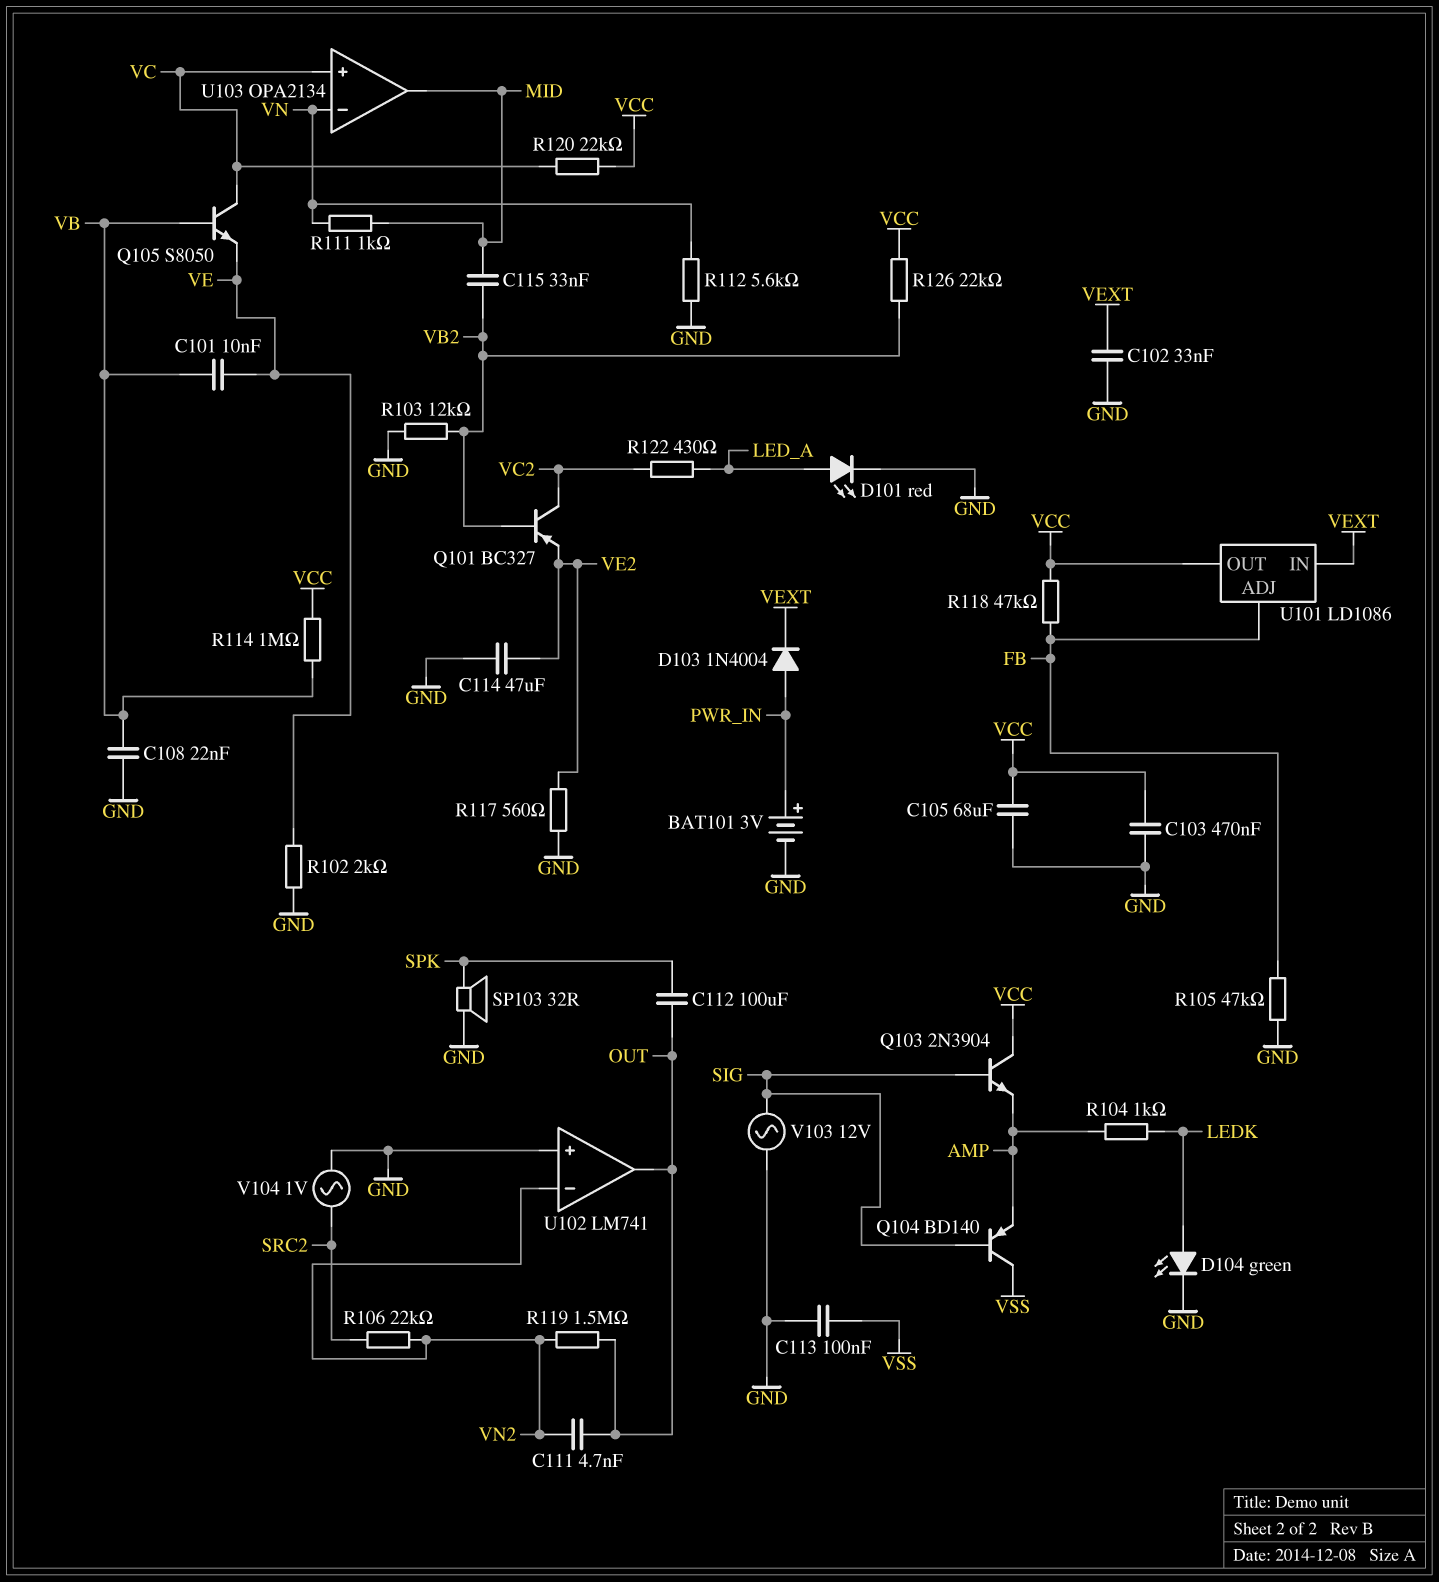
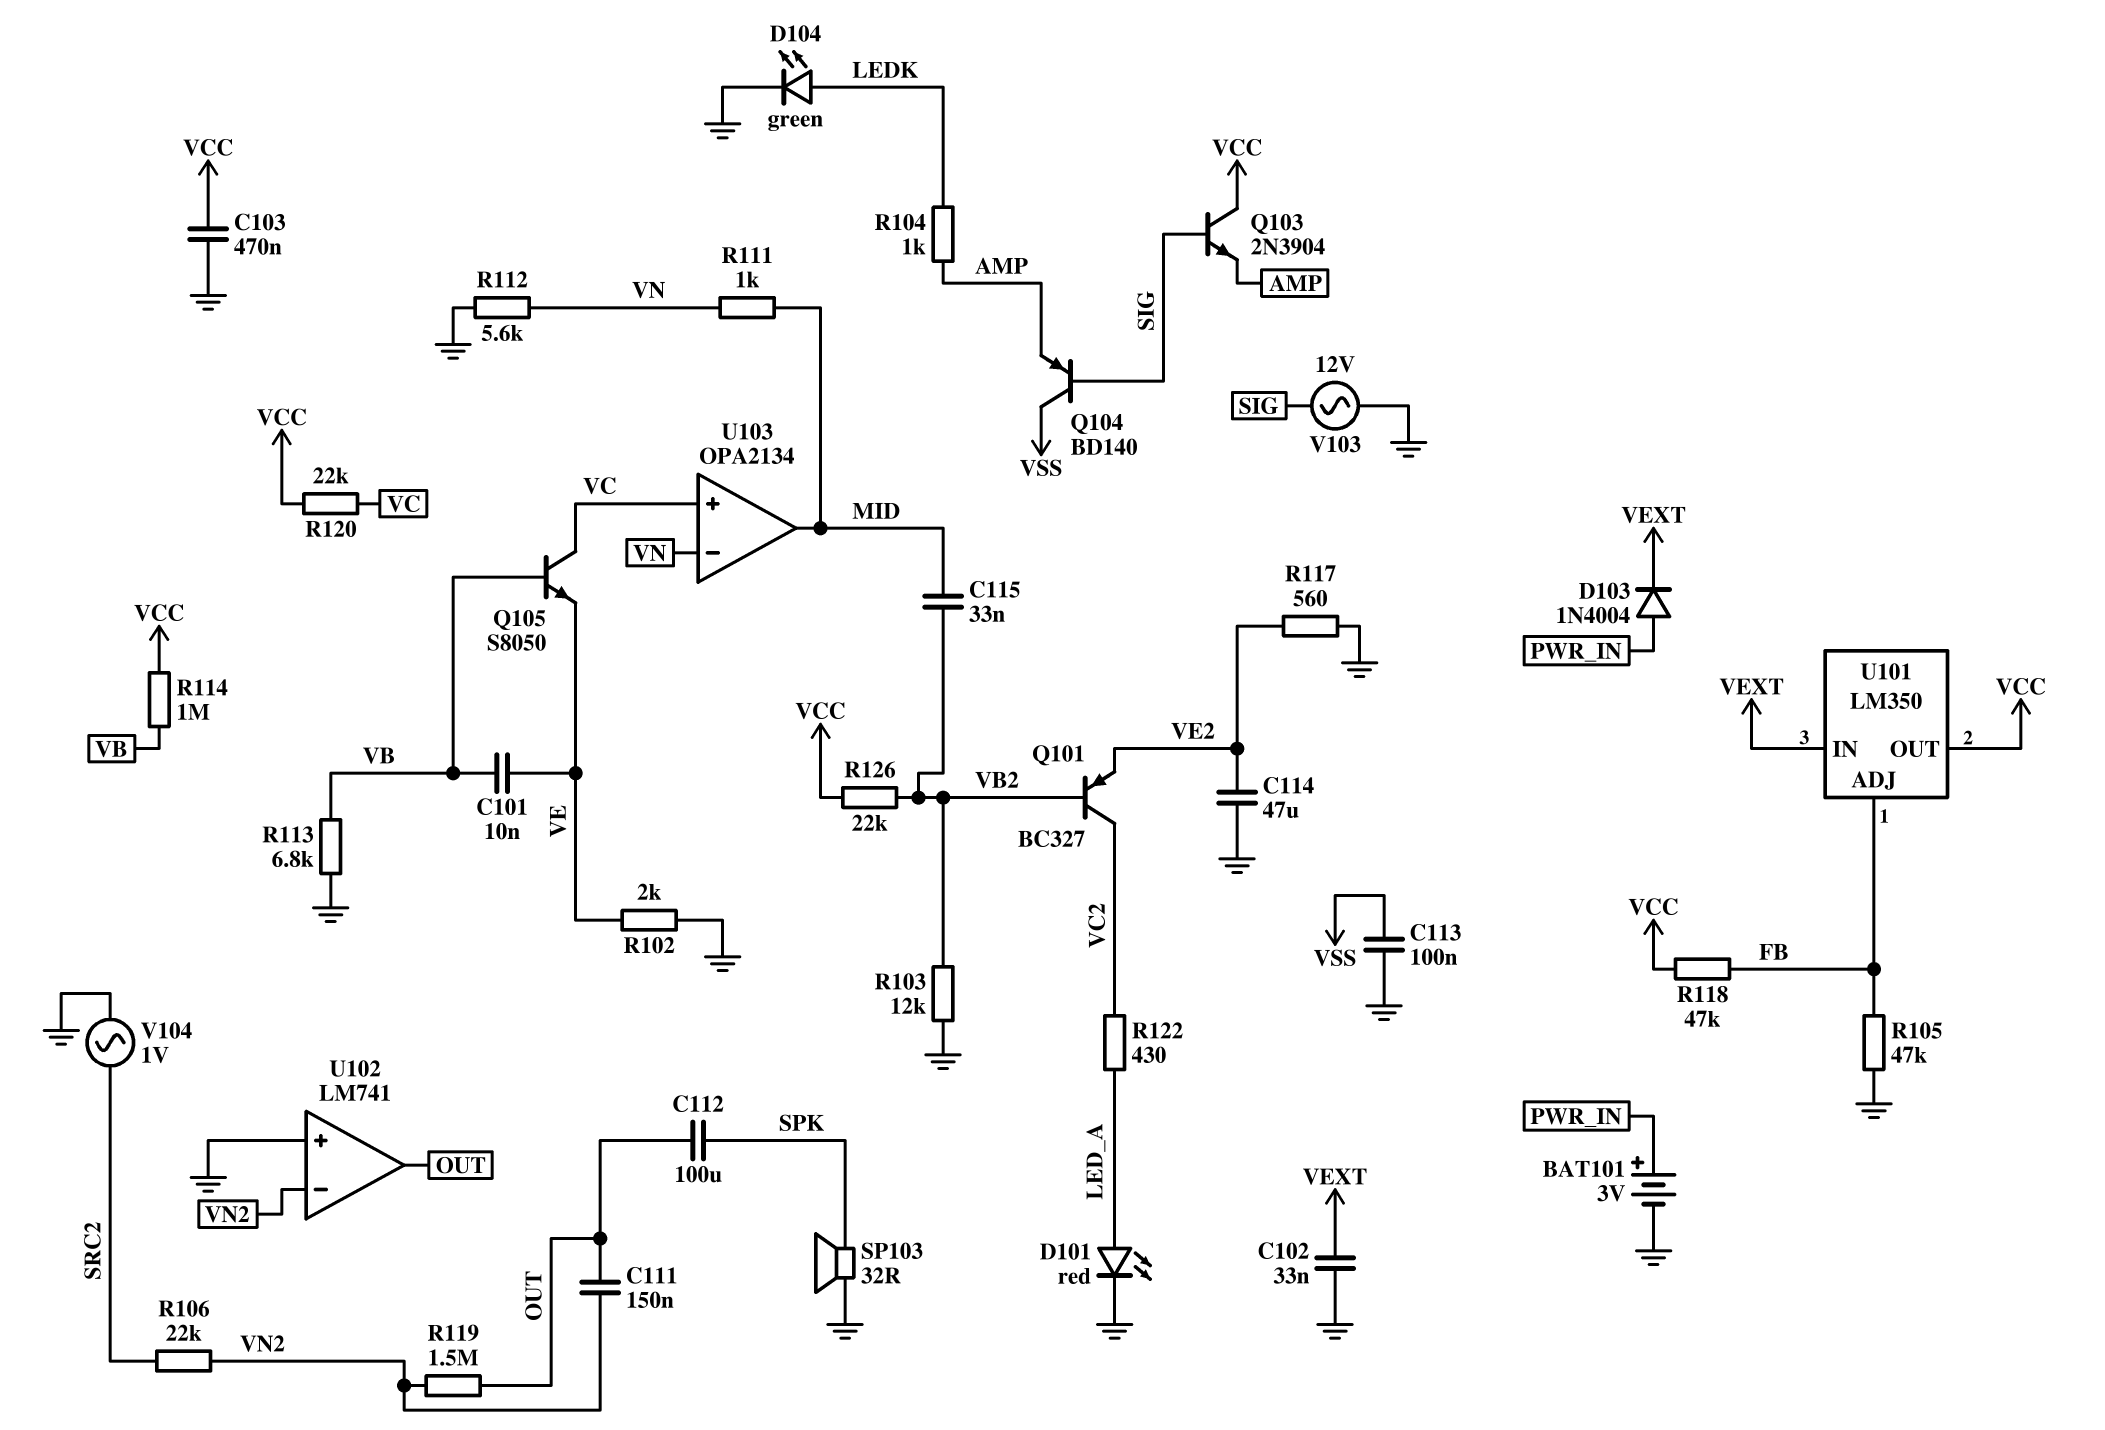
C105: 68uF (GND, VCC) -> none
C108: 22nF (GND, VB) -> none
C111: 4.7nF (OUT, VN2) -> 150nF (OUT, VN2)
R113: none -> 6.8k (GND, VB)
U101: LD1086 -> LM350

